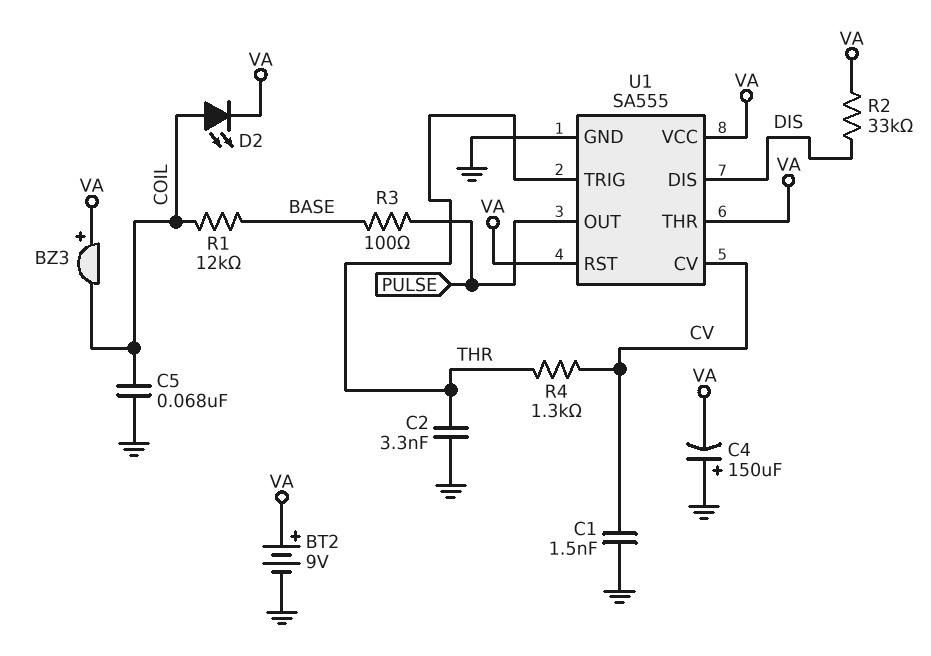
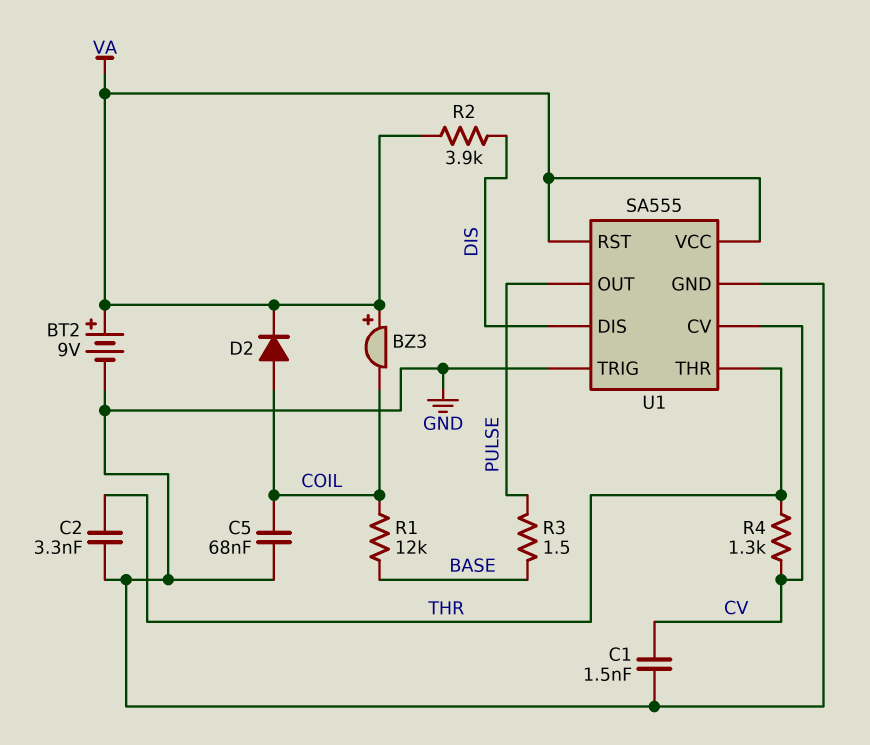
C4: 150uF (plus GND, minus VA) -> none
D2: LED (A COIL, K VA) -> diode (A COIL, K VA)
R2: 33k (DIS, VA) -> 3.9k (DIS, VA)
R3: 100 (BASE, PULSE) -> 1.5 (BASE, PULSE)
U1 pin THR: VA -> THR
U1 pin TRIG: THR -> GND

